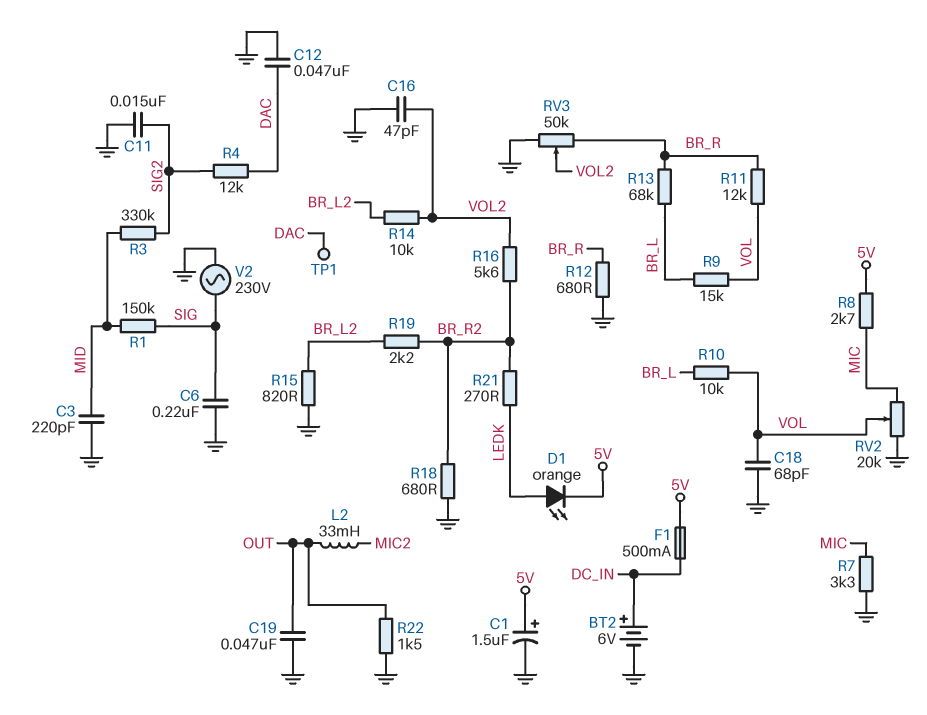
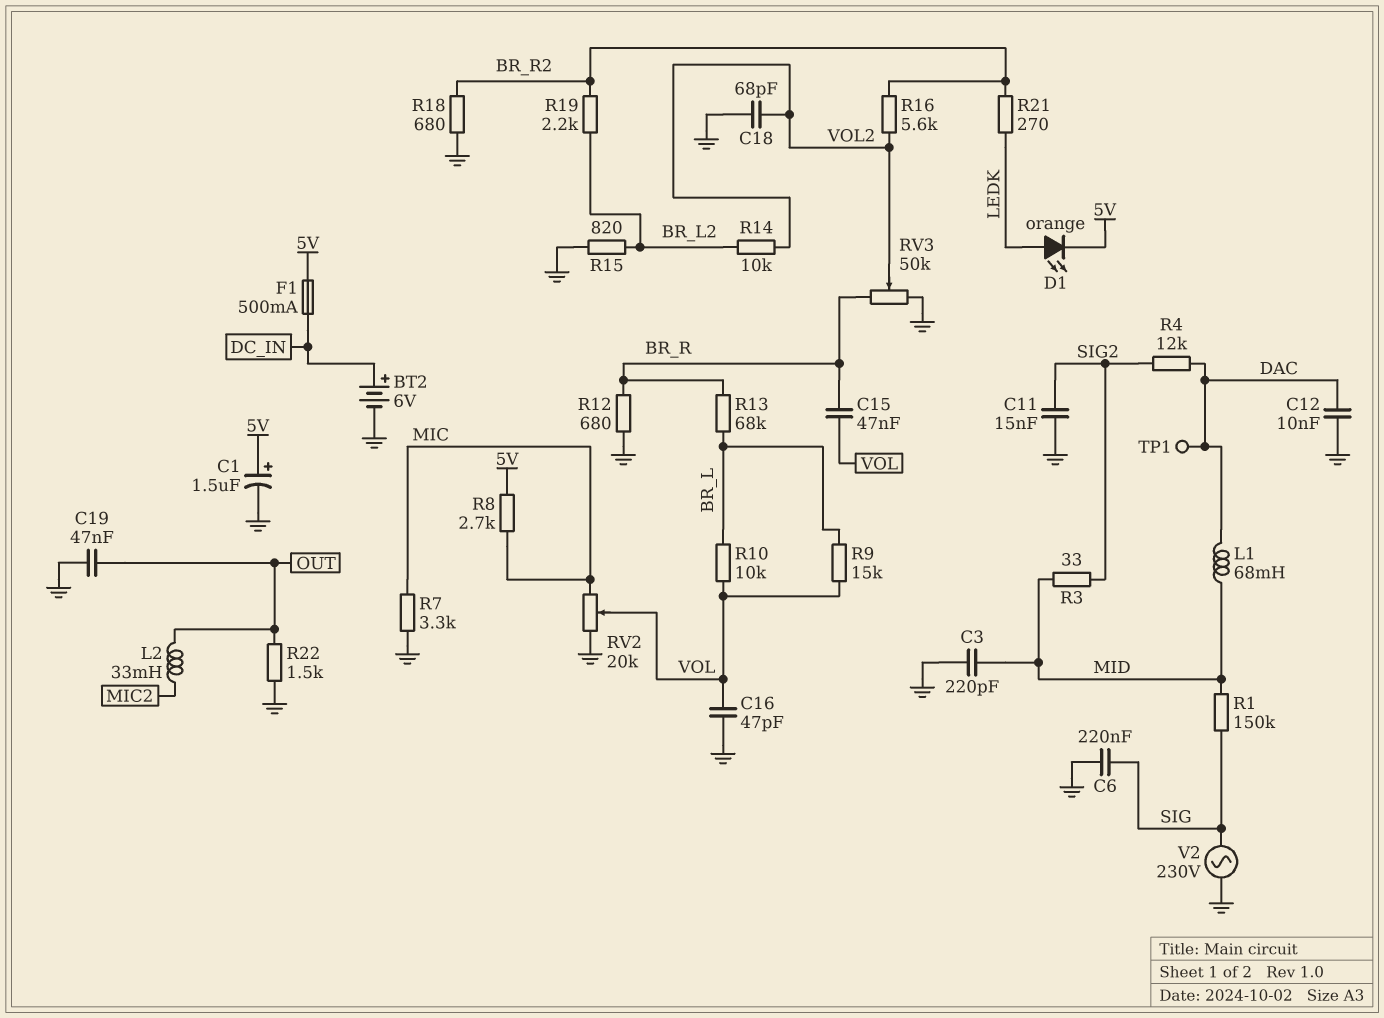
C12: 47nF (DAC, GND) -> 10nF (DAC, GND)
C15: none -> 47nF (BR_R, VOL)
C16: 47pF (GND, VOL2) -> 47pF (GND, VOL)
C18: 68pF (GND, VOL) -> 68pF (GND, VOL2)
L1: none -> 68mH (DAC, MID)
R3: 330k (MID, SIG2) -> 33 (MID, SIG2)
R11: 12k (BR_R, VOL) -> none

